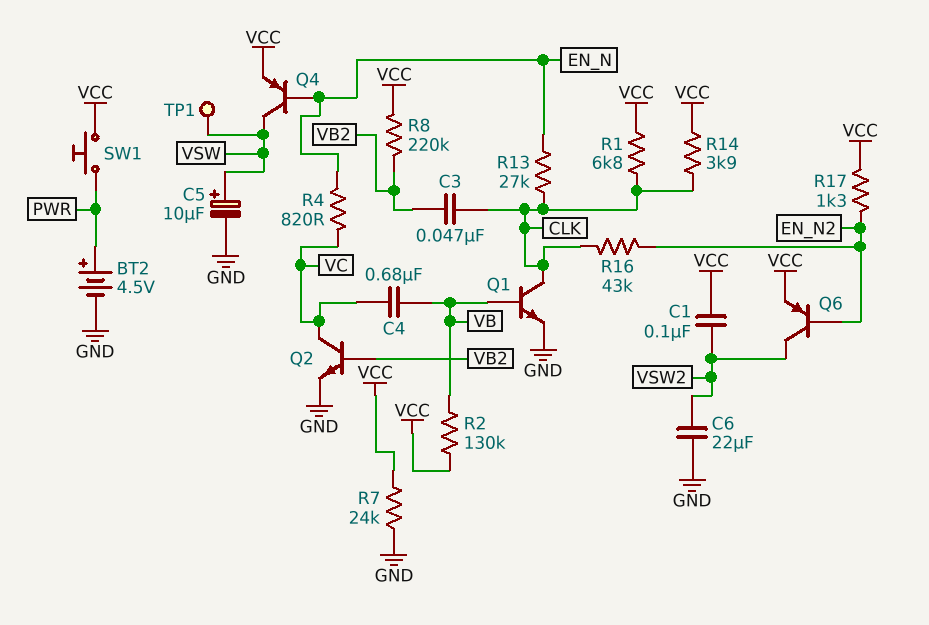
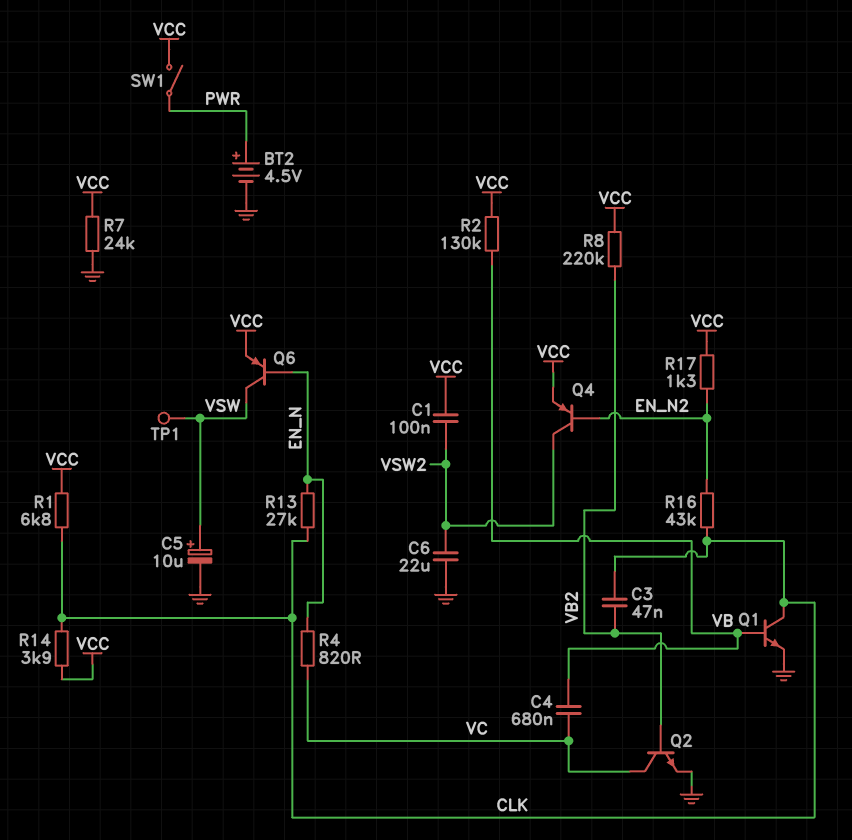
Q4: PNP (B EN_N, C VSW, E VCC) -> PNP (B EN_N2, C VSW2, E VCC)
Q6: PNP (B EN_N2, C VSW2, E VCC) -> PNP (B EN_N, C VSW, E VCC)
SW1: button (PWR, VCC) -> switch (PWR, VCC)

